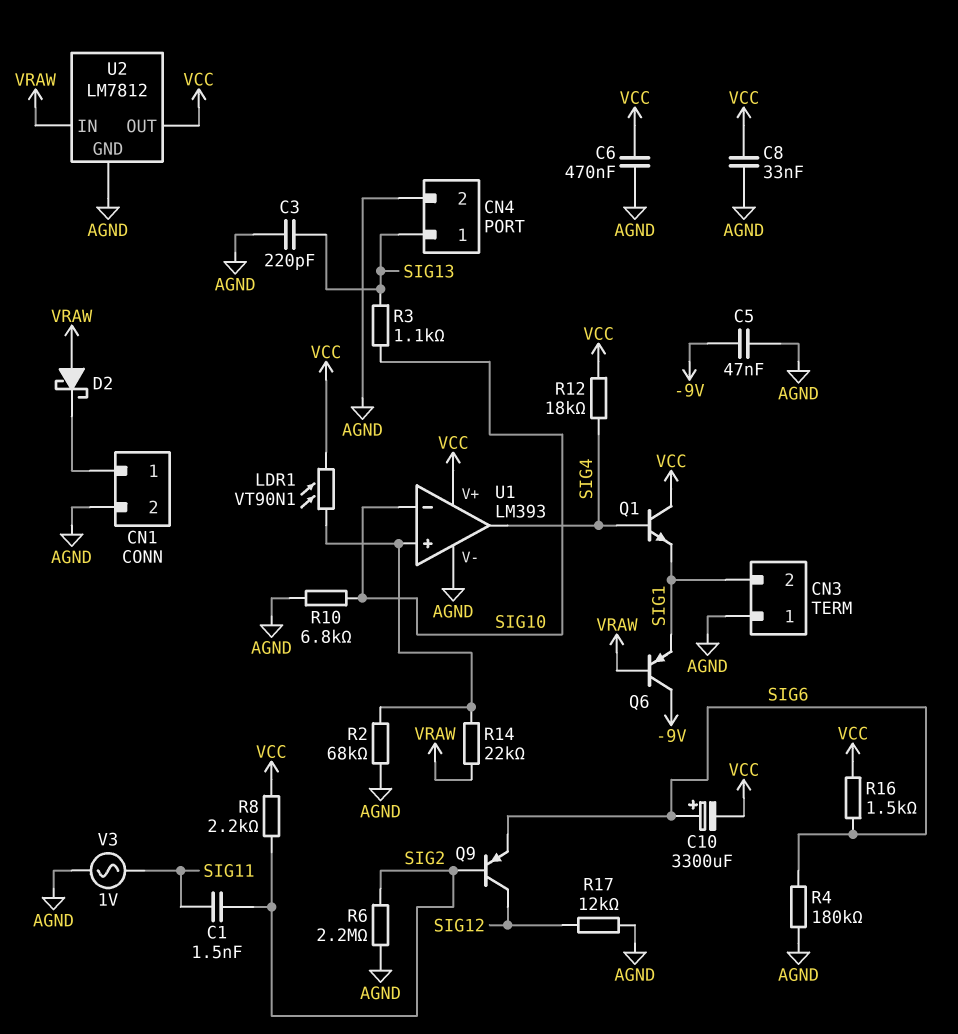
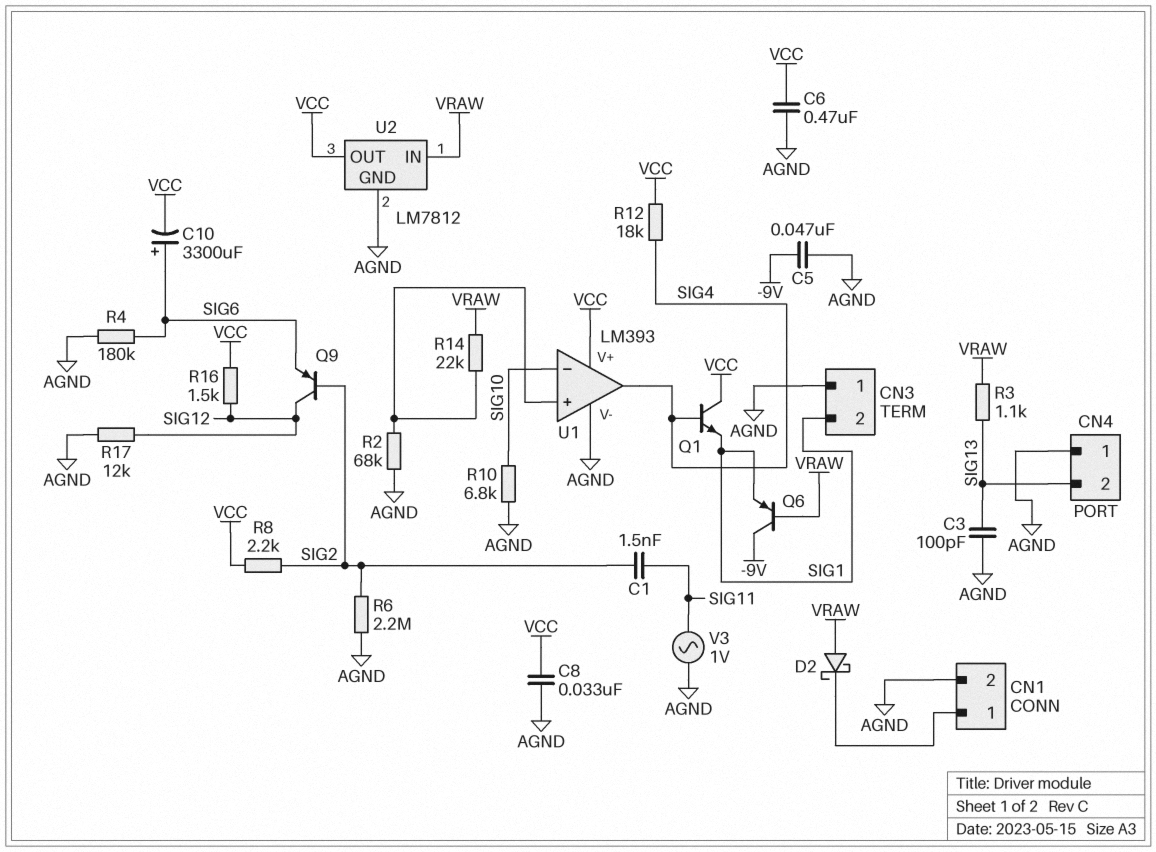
C3: 220pF (AGND, SIG13) -> 100pF (AGND, SIG13)
CN4 pin 1: SIG13 -> AGND
CN4 pin 2: AGND -> SIG13
LDR1: VT90N1 (U1/in+, VCC) -> none
R3: 1.1k (SIG10, SIG13) -> 1.1k (SIG13, VRAW)
R16: 1.5k (SIG6, VCC) -> 1.5k (SIG12, VCC)

